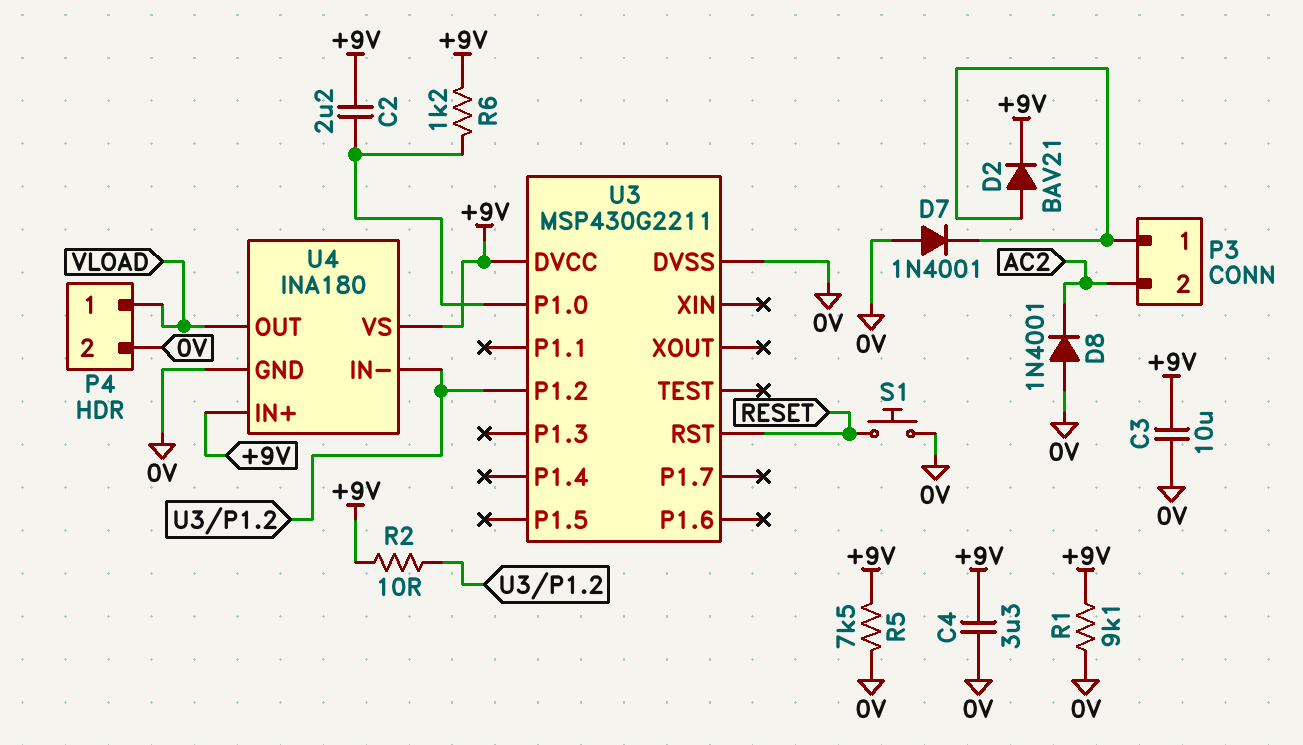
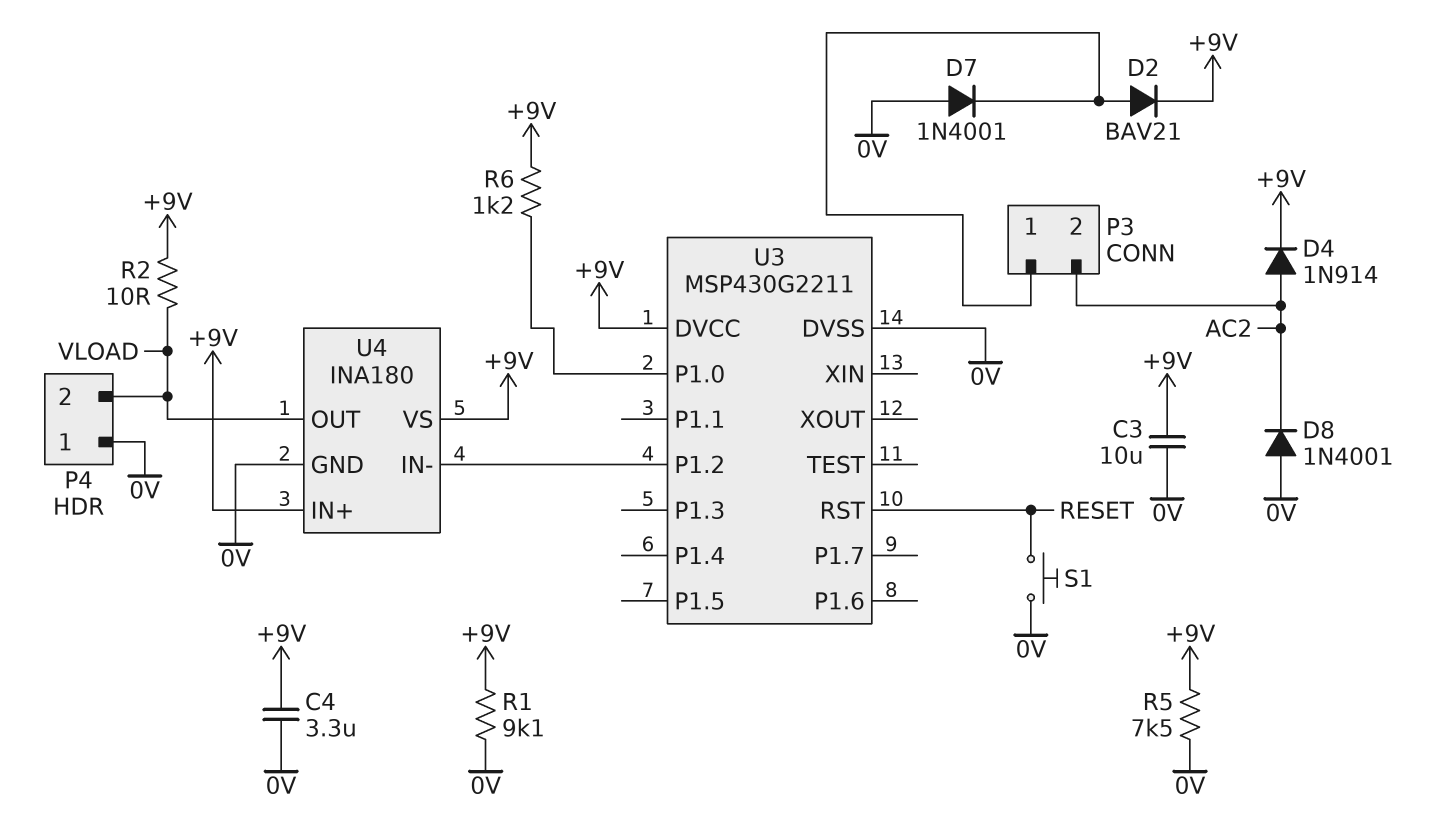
C2: 2.2uF (+9V, U3/P1.0) -> none
D4: none -> diode 1N914 (A AC2, K +9V)
P4 pin 1: VLOAD -> 0V
P4 pin 2: 0V -> VLOAD
R2: 10 (+9V, U3/P1.2) -> 10 (+9V, VLOAD)

